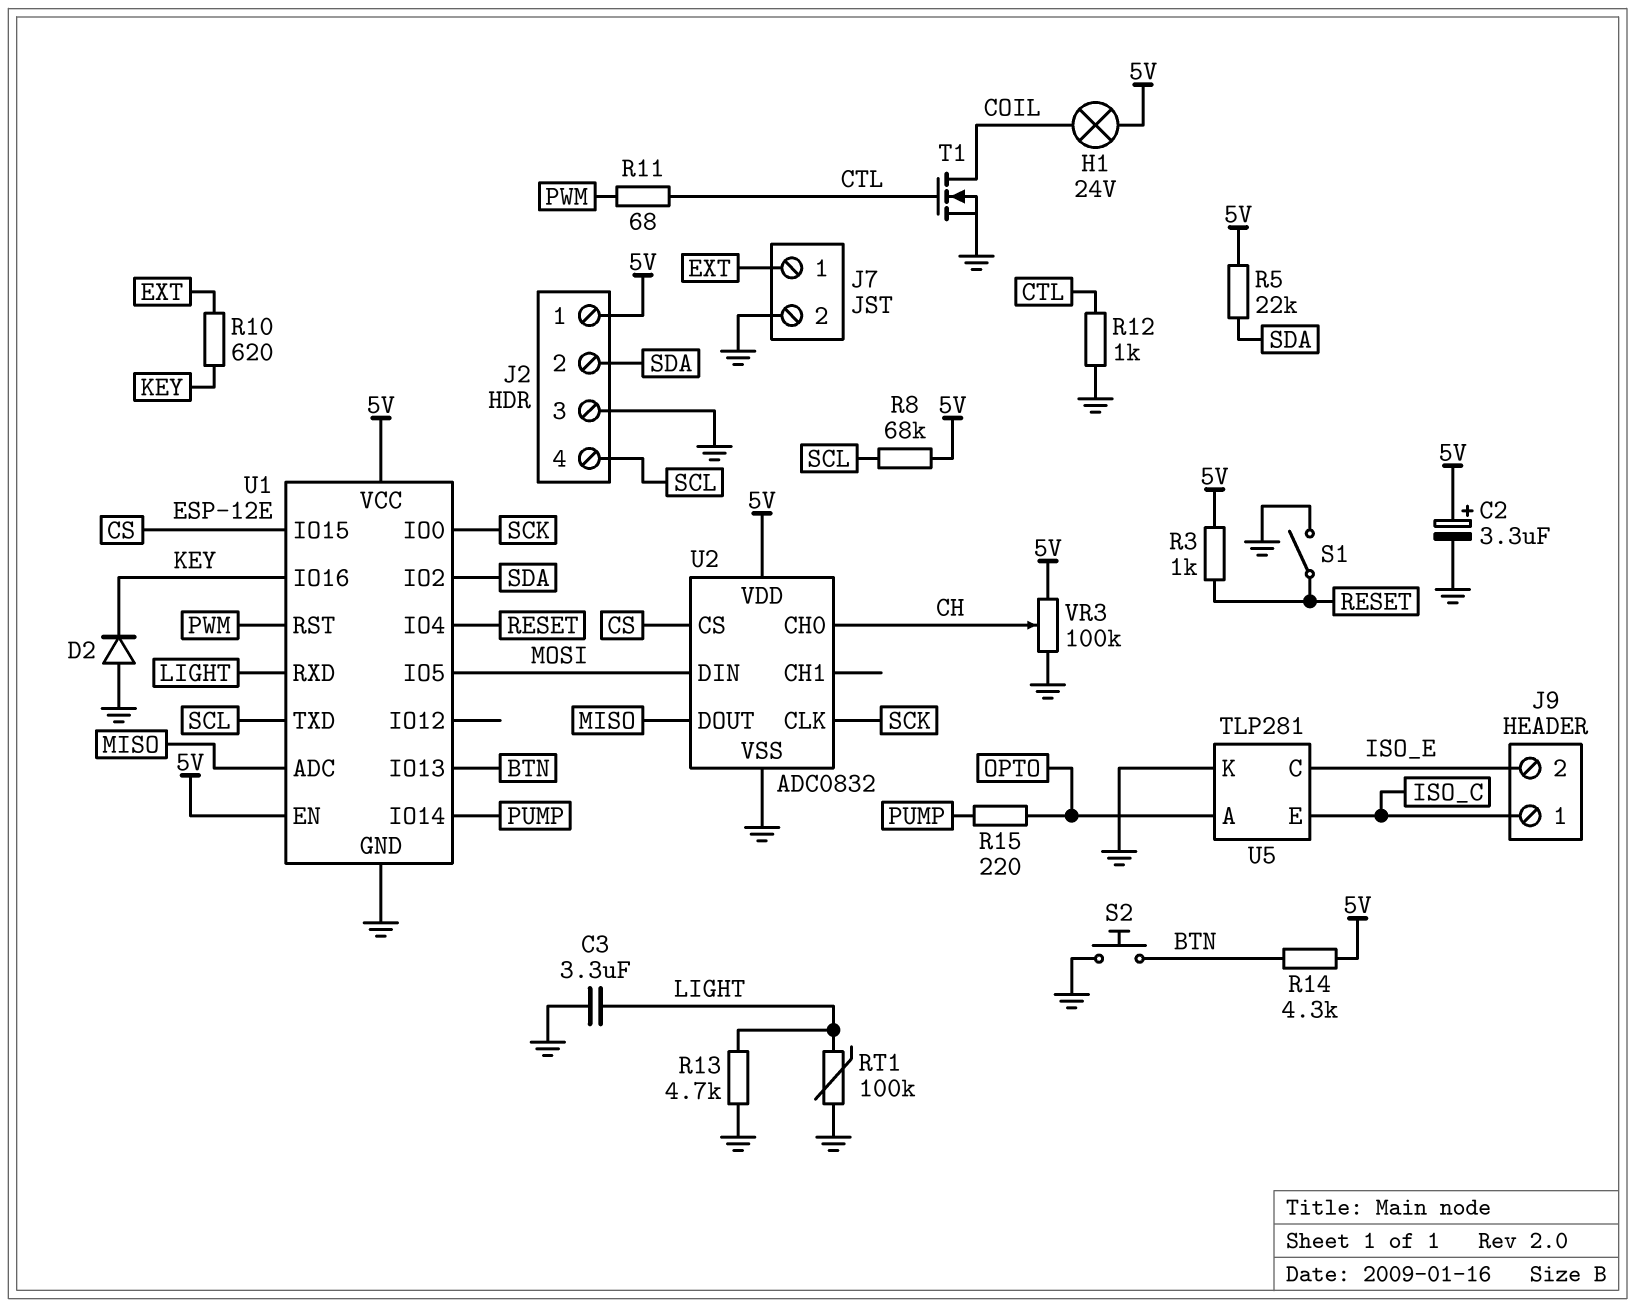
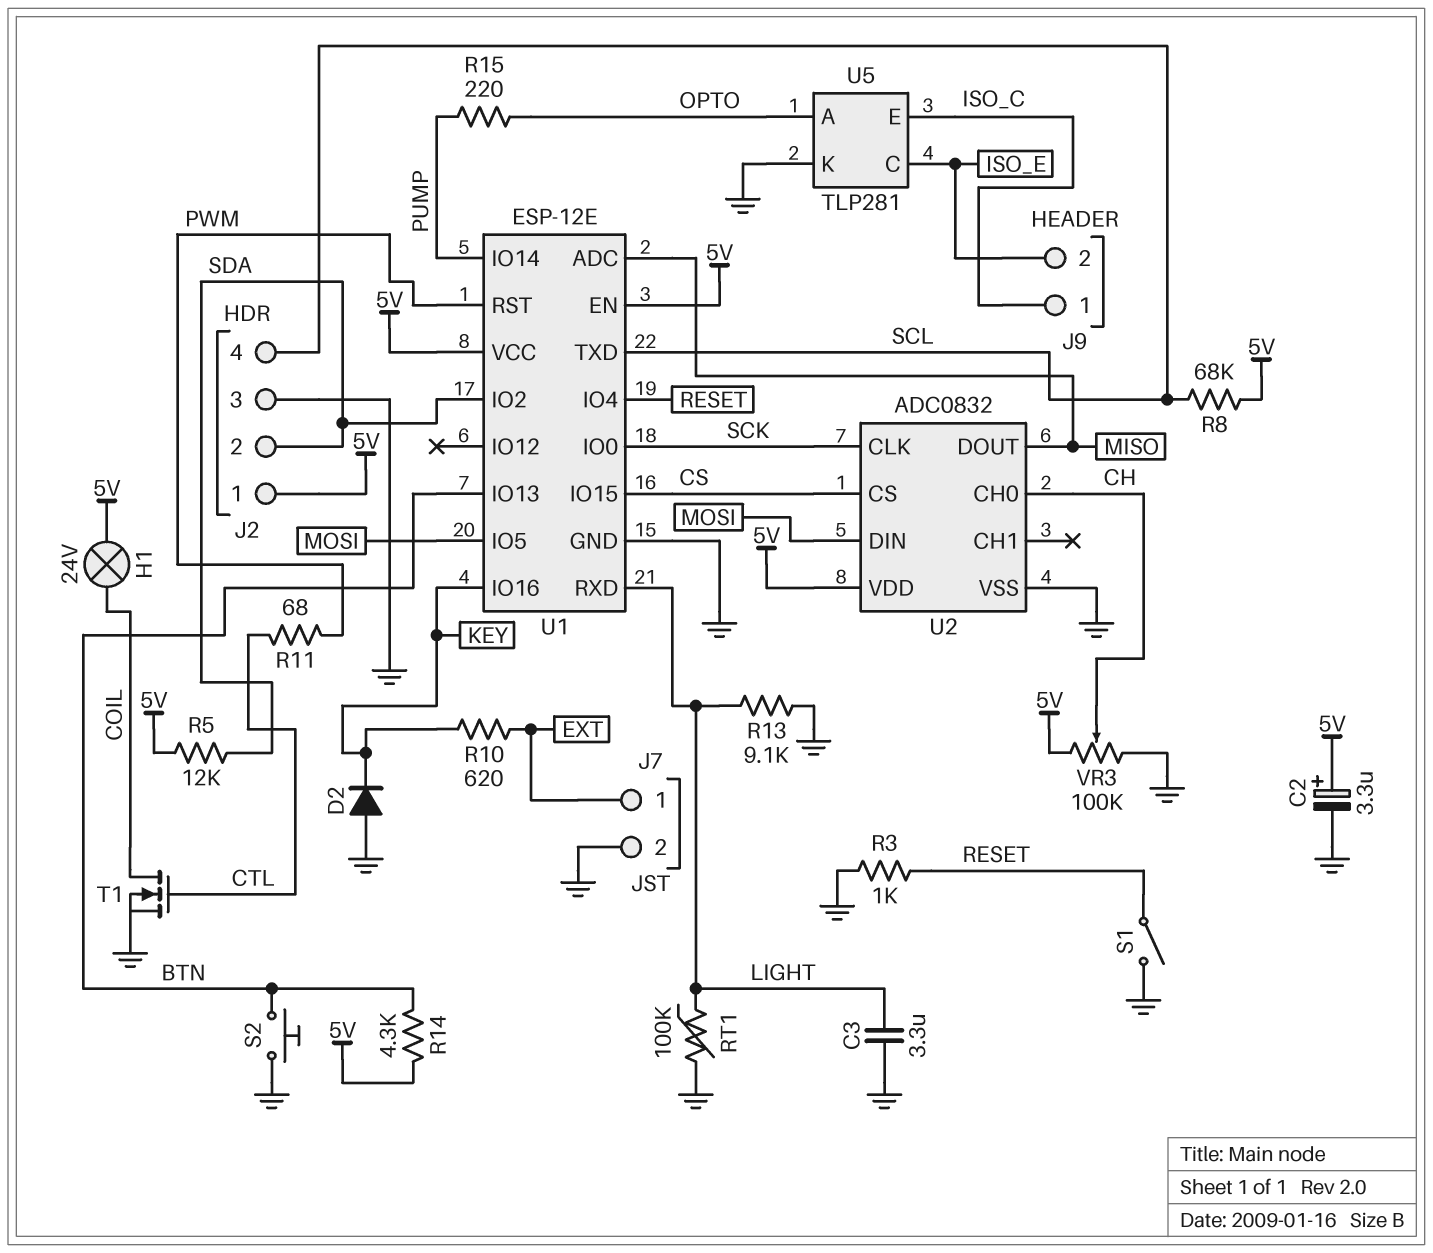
R3: 1k (5V, RESET) -> 1k (GND, RESET)
R5: 22k (5V, SDA) -> 12k (5V, SDA)
R12: 1k (CTL, GND) -> none
R13: 4.7k (GND, LIGHT) -> 9.1k (GND, LIGHT)

